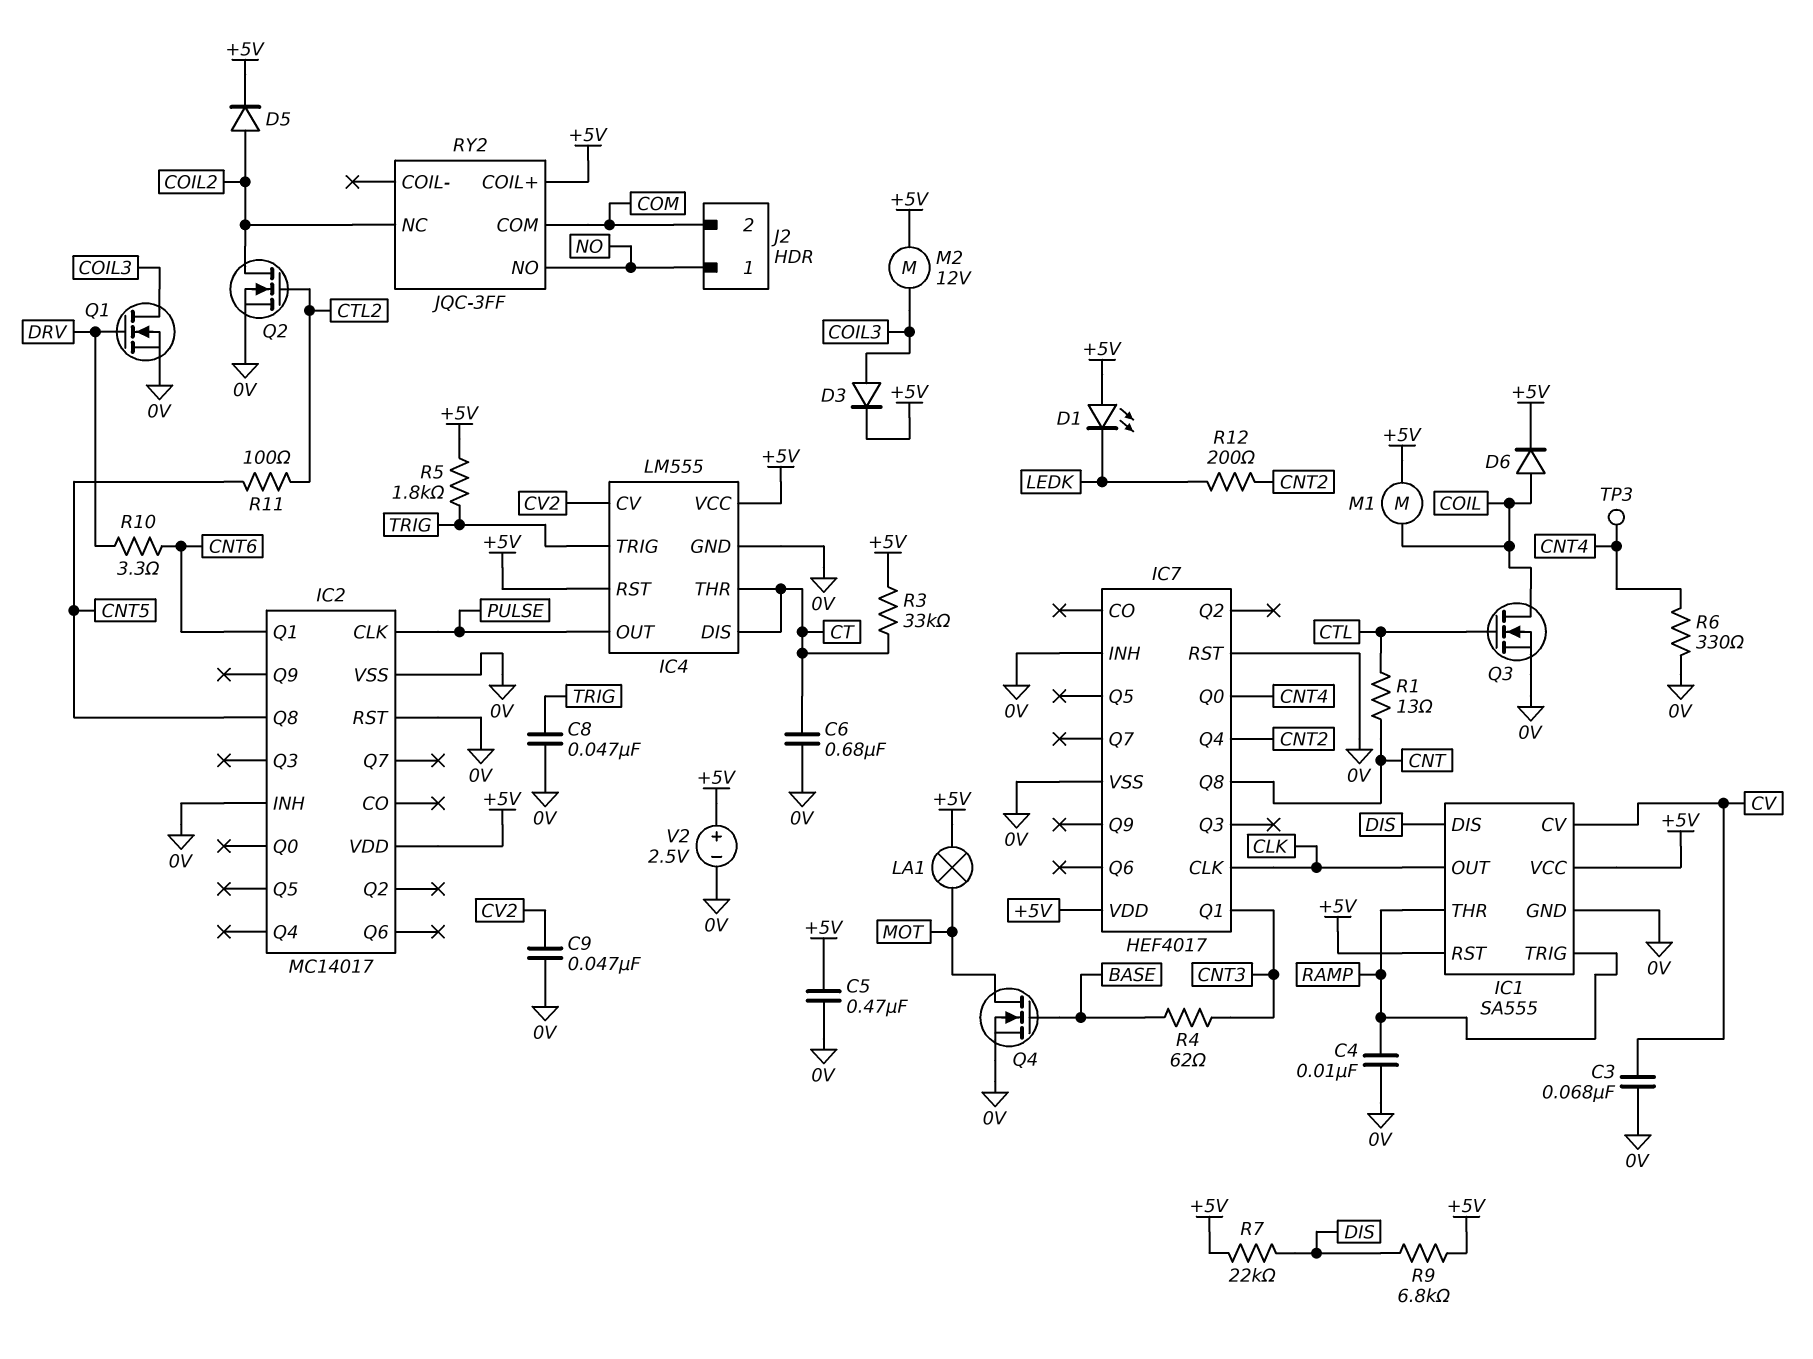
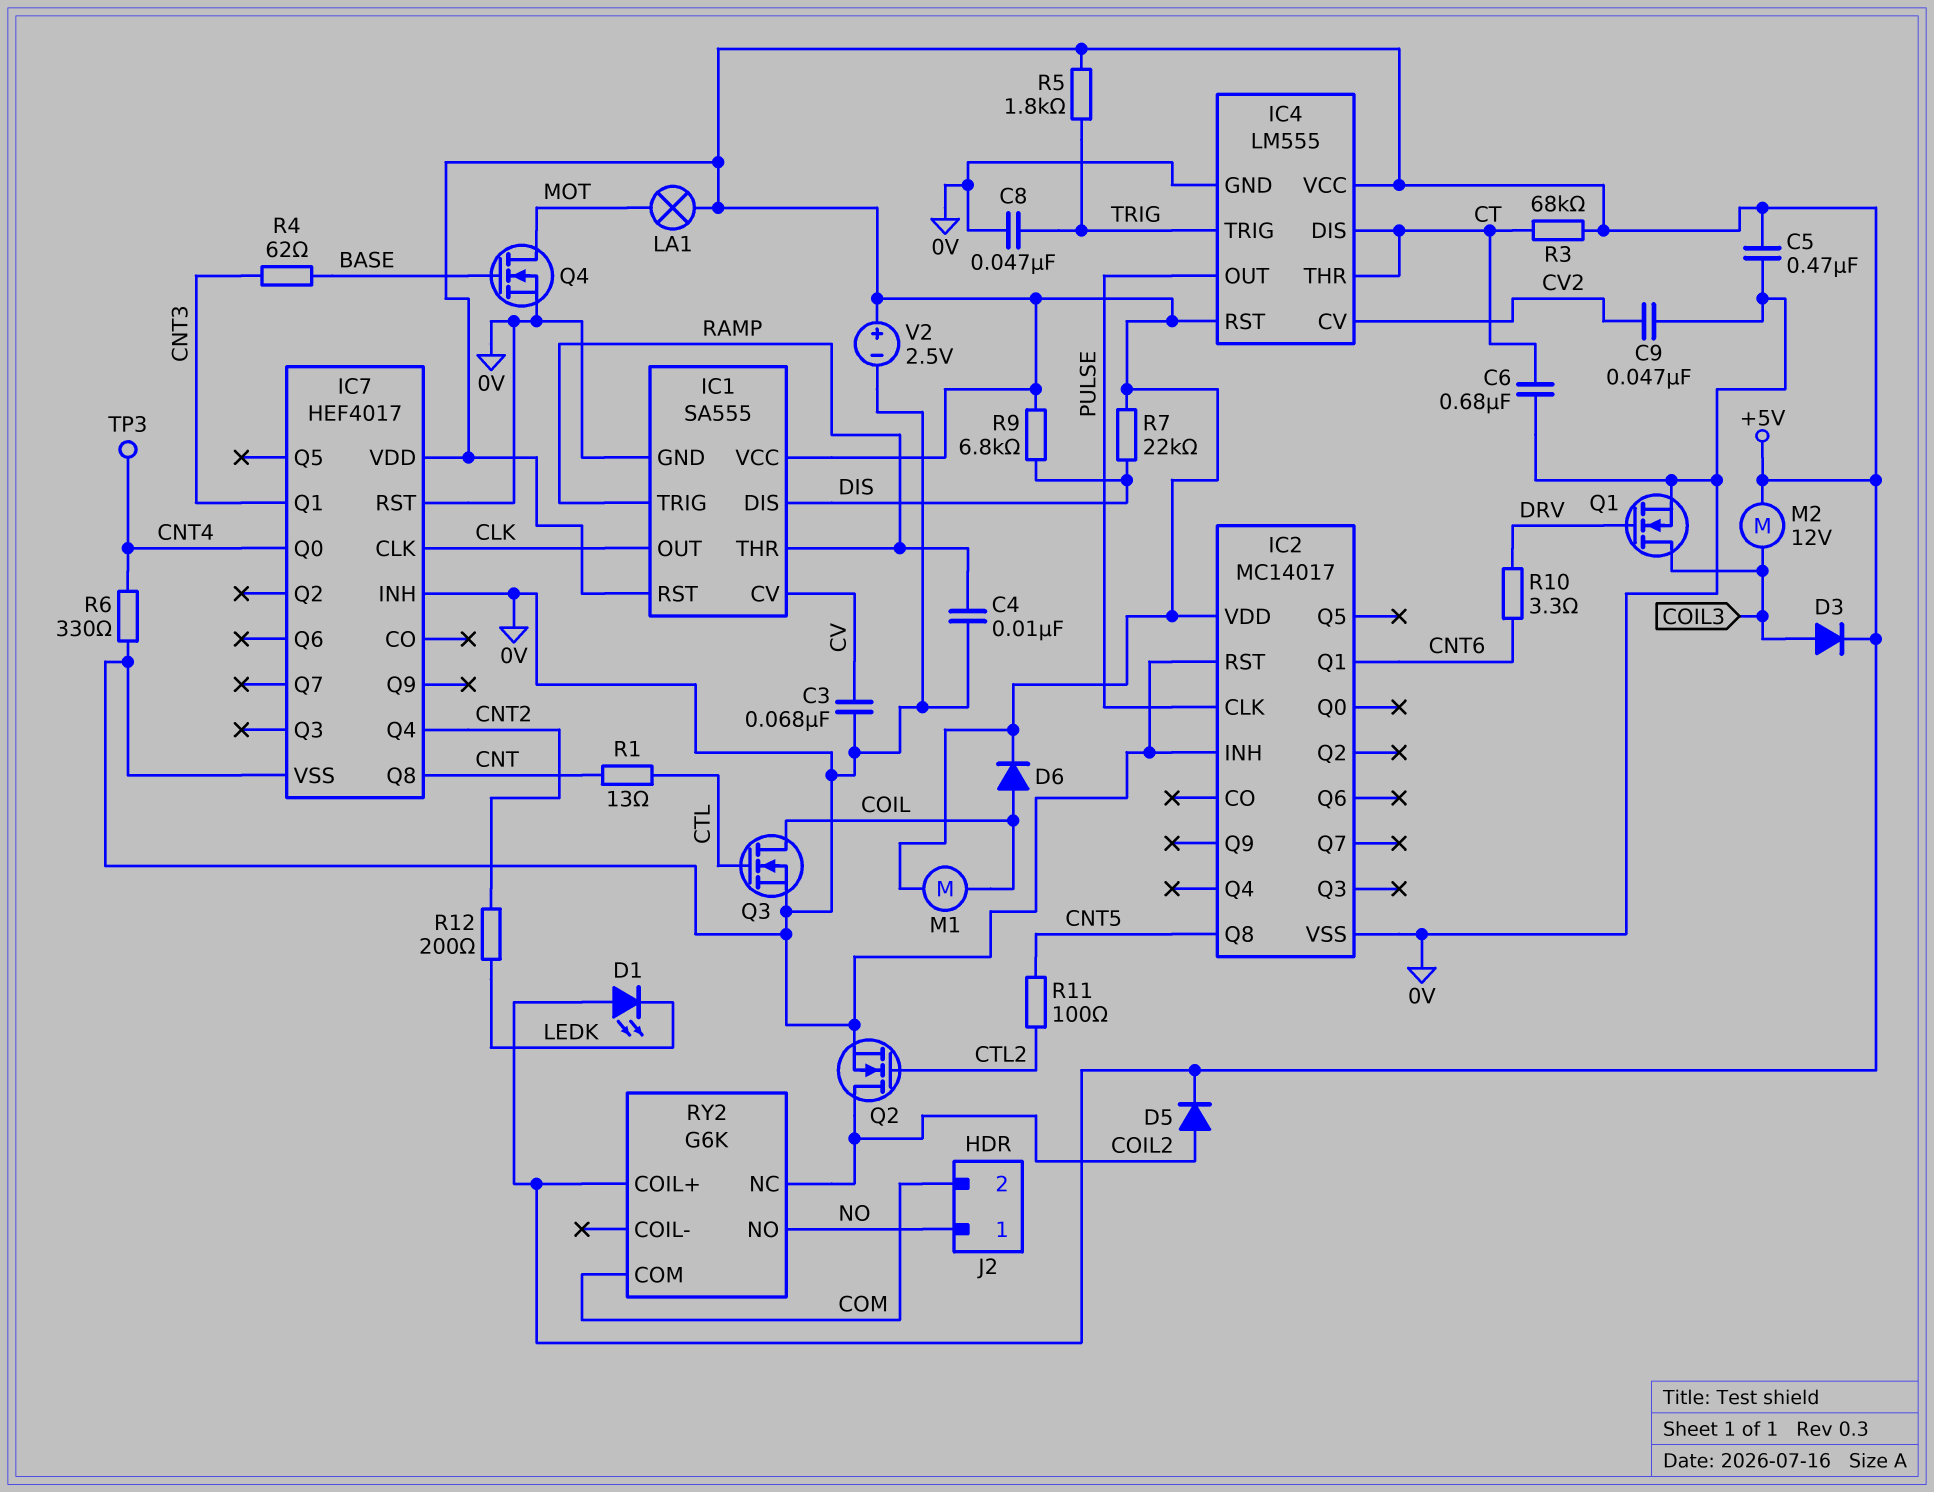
R3: 33k (+5V, CT) -> 68k (+5V, CT)
RY2: JQC-3FF -> G6K

